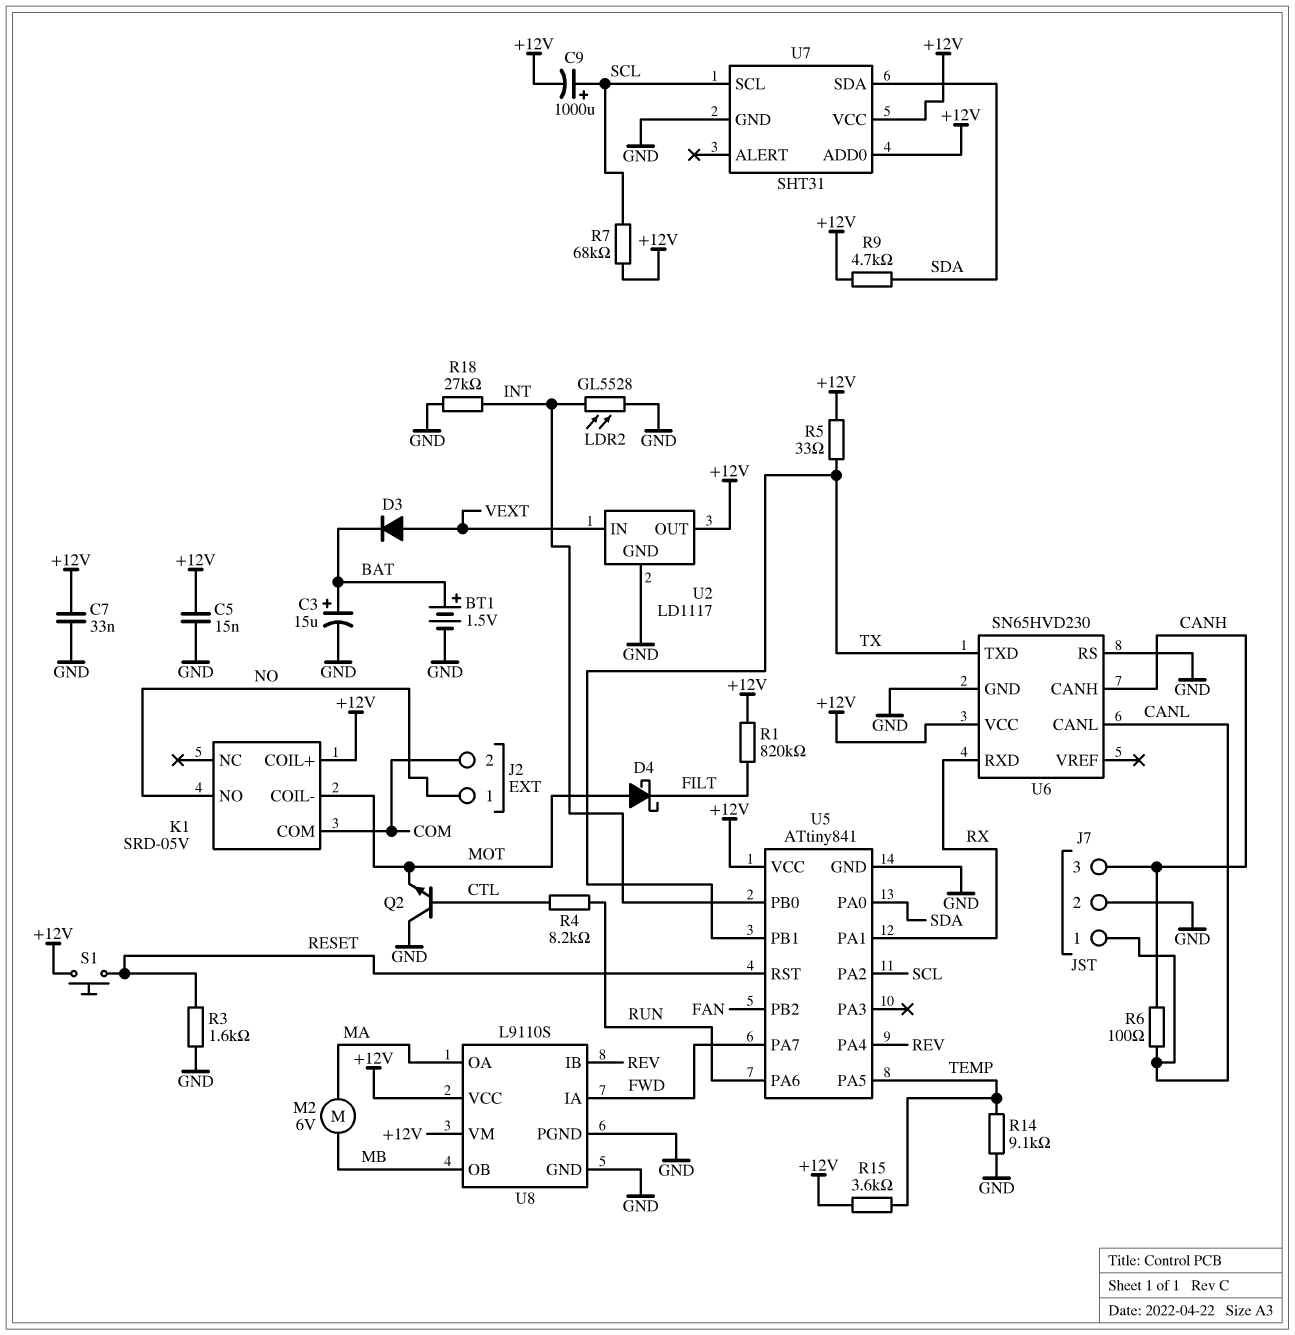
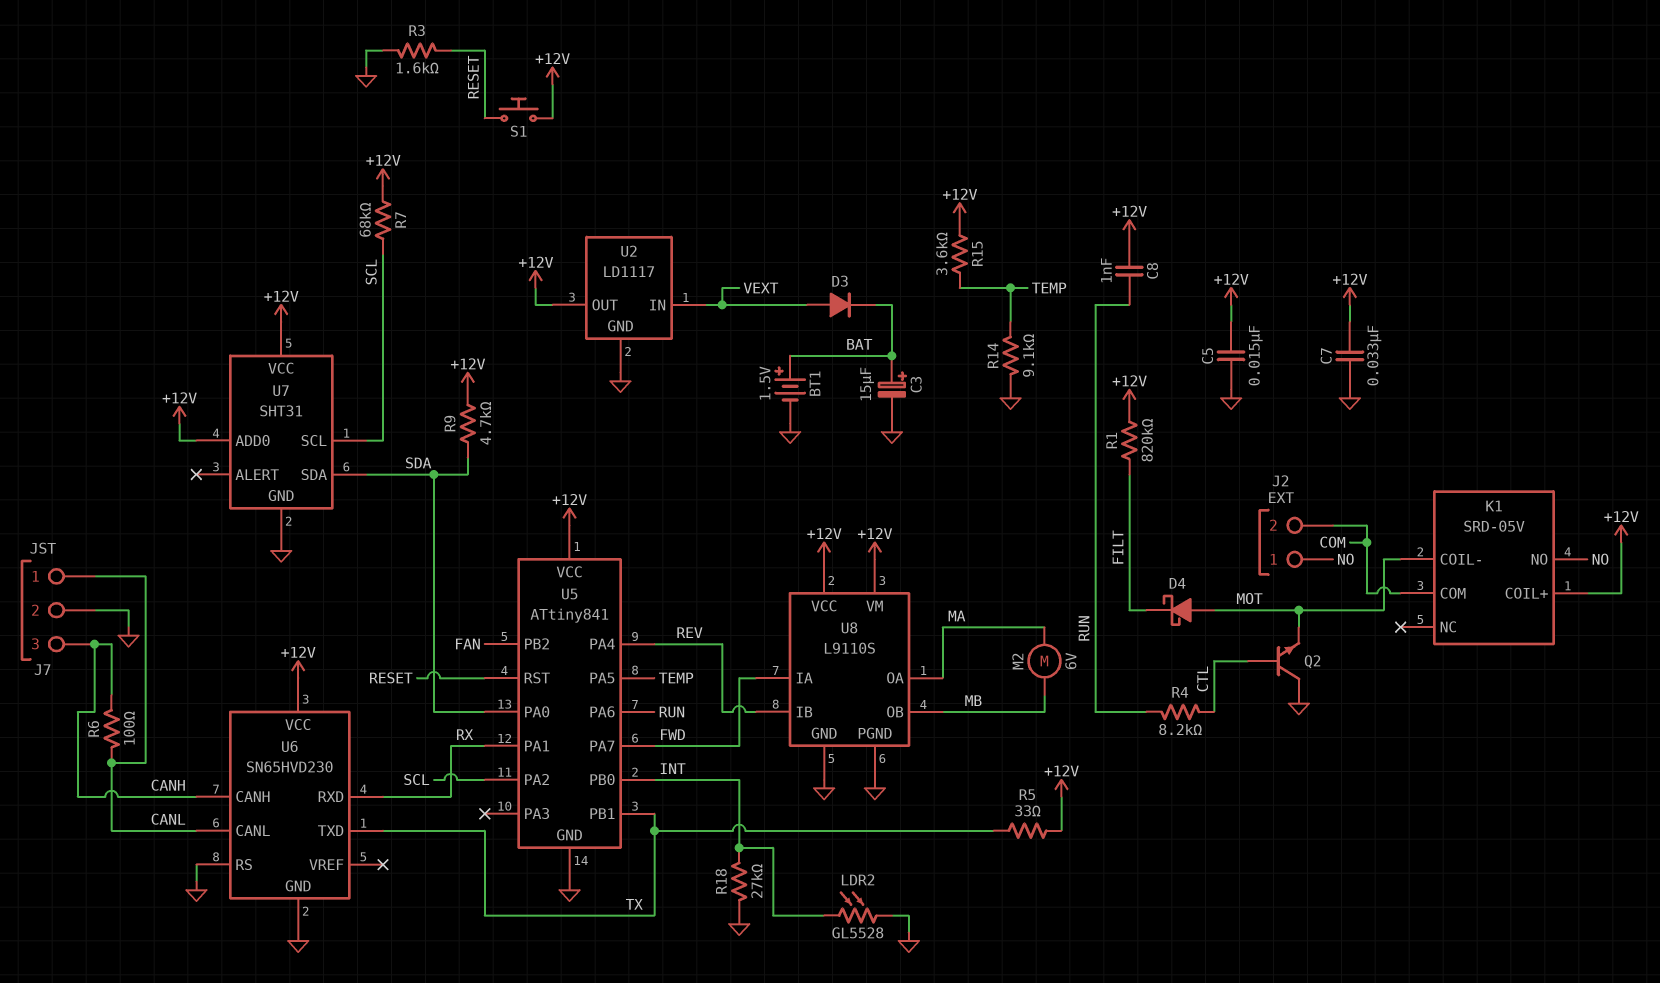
C8: none -> 1nF (+12V, RUN)
C9: 1000uF (plus SCL, minus +12V) -> none

